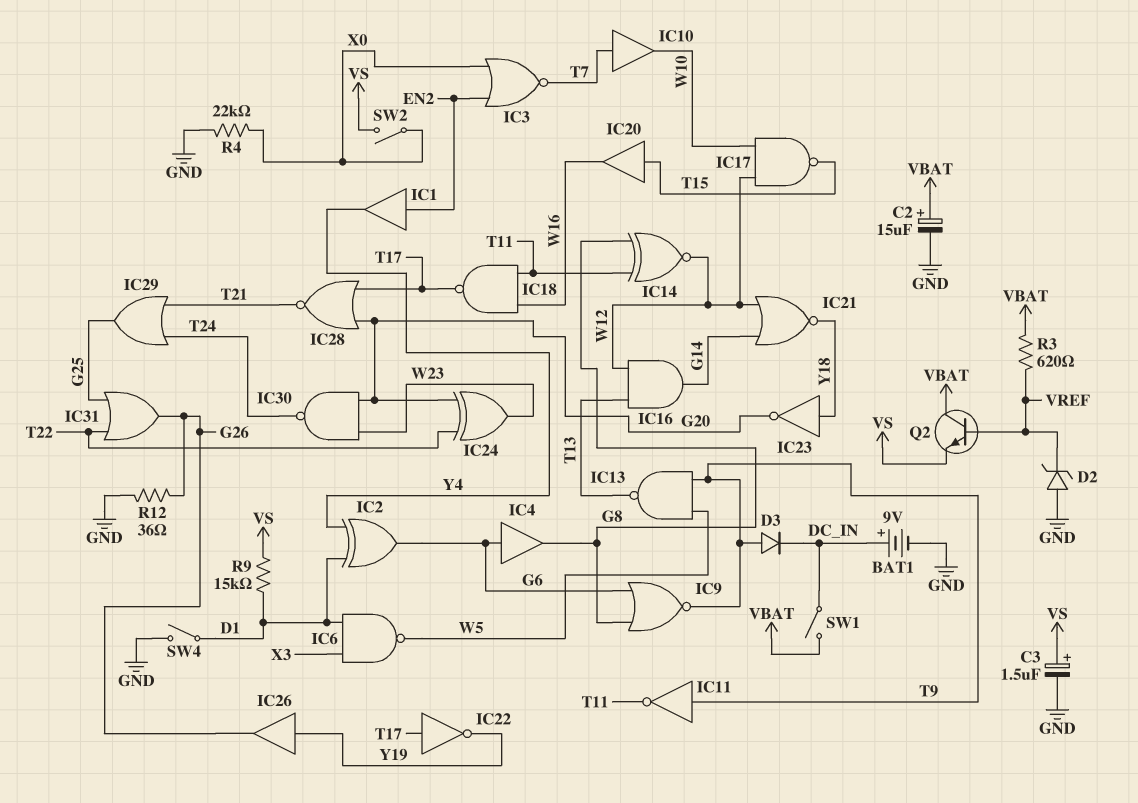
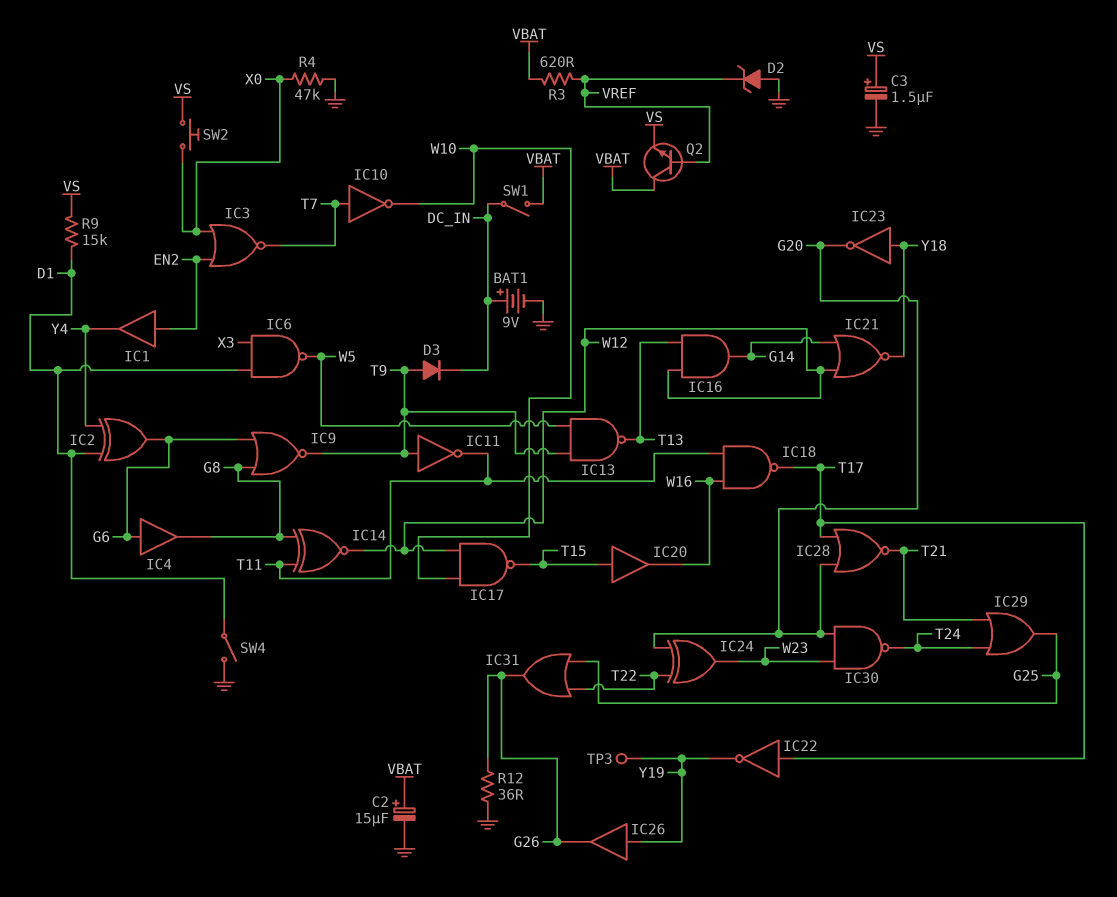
IC10: buffer (in T7, out W10) -> NOT (in T7, out W10)
R4: 22k (GND, X0) -> 47k (GND, X0)
SW2: switch (VS, X0) -> button (VS, X0)
TP3: none -> test point (Y19)

